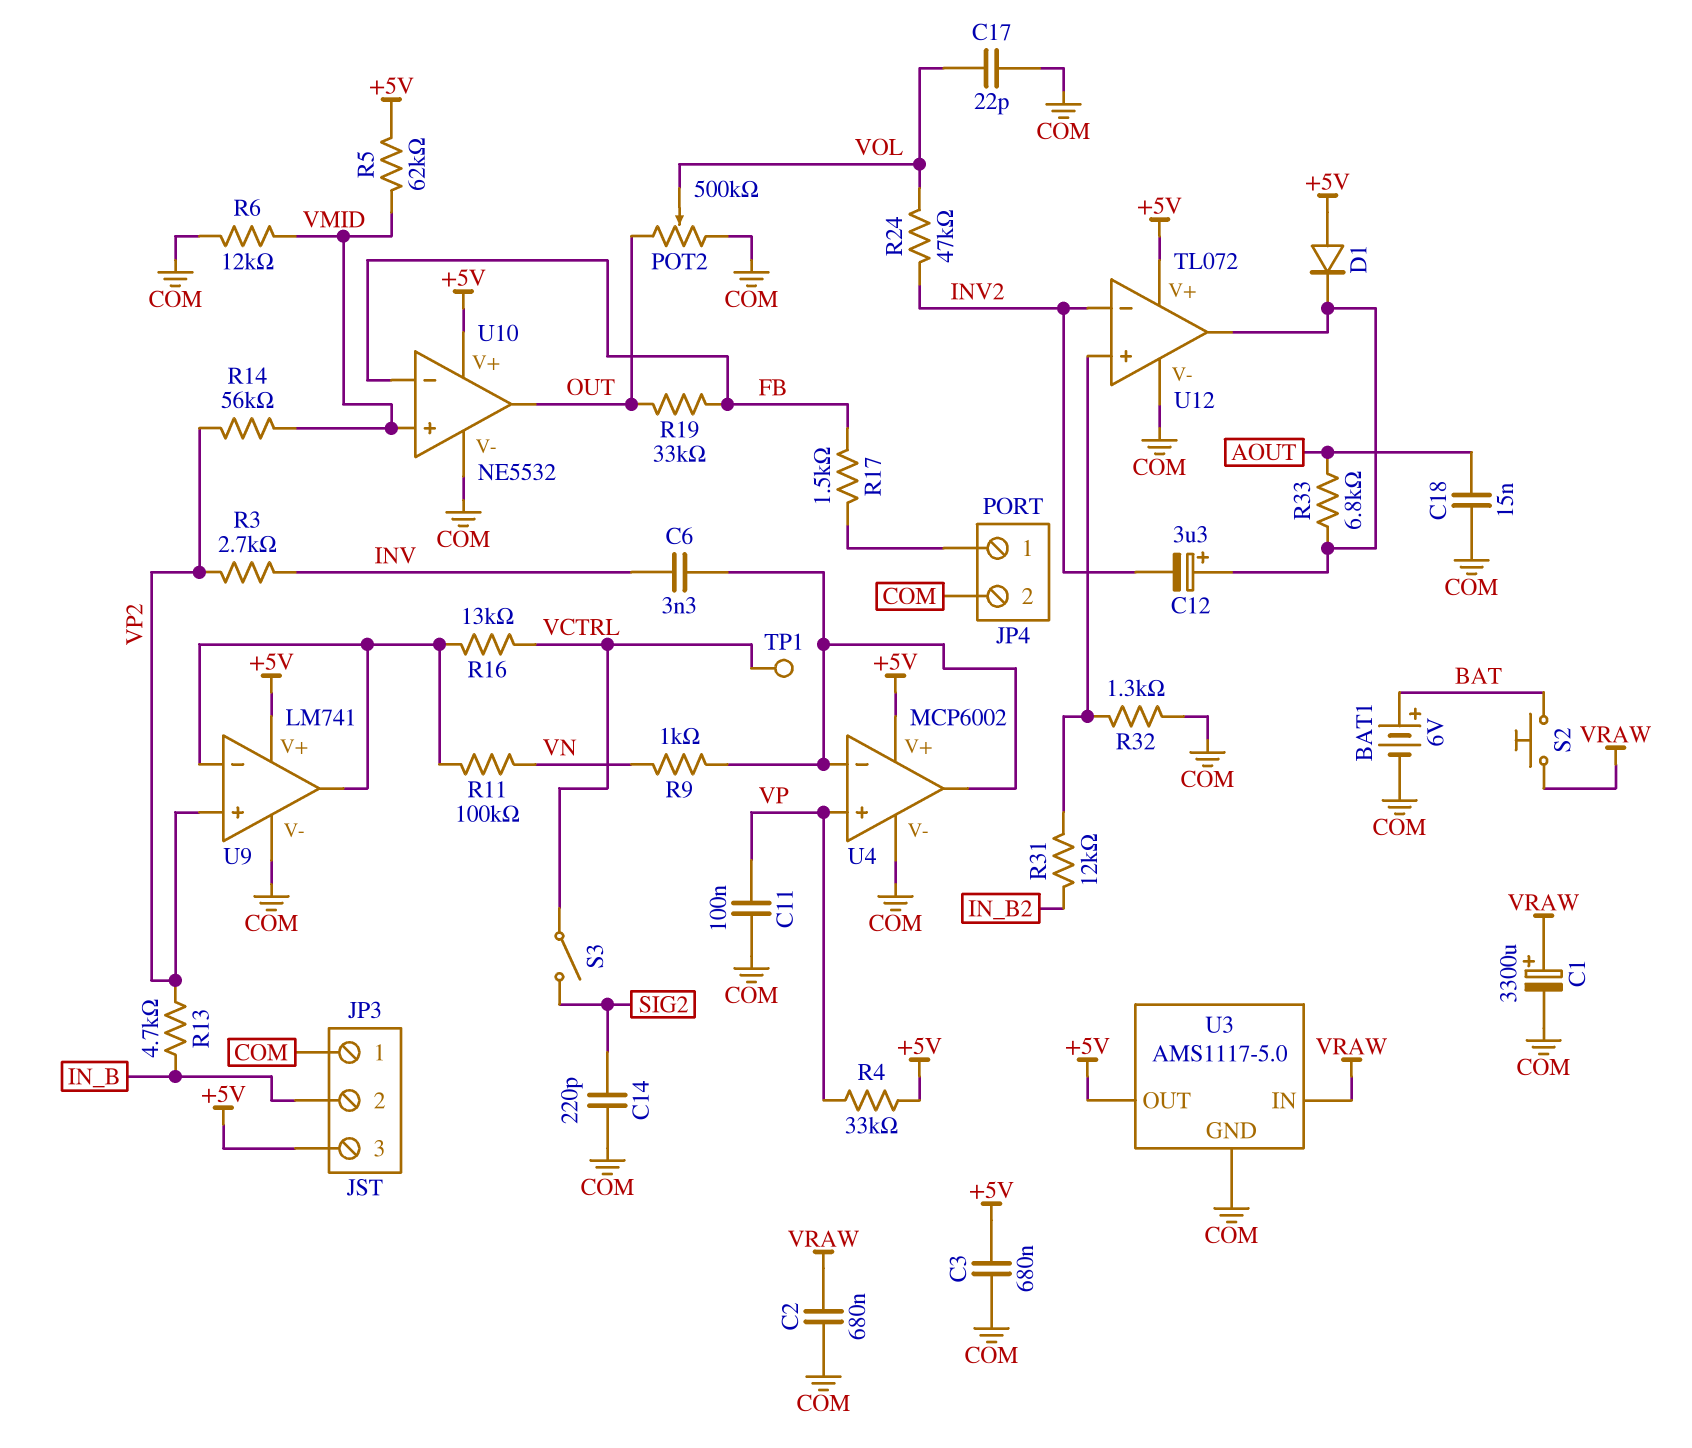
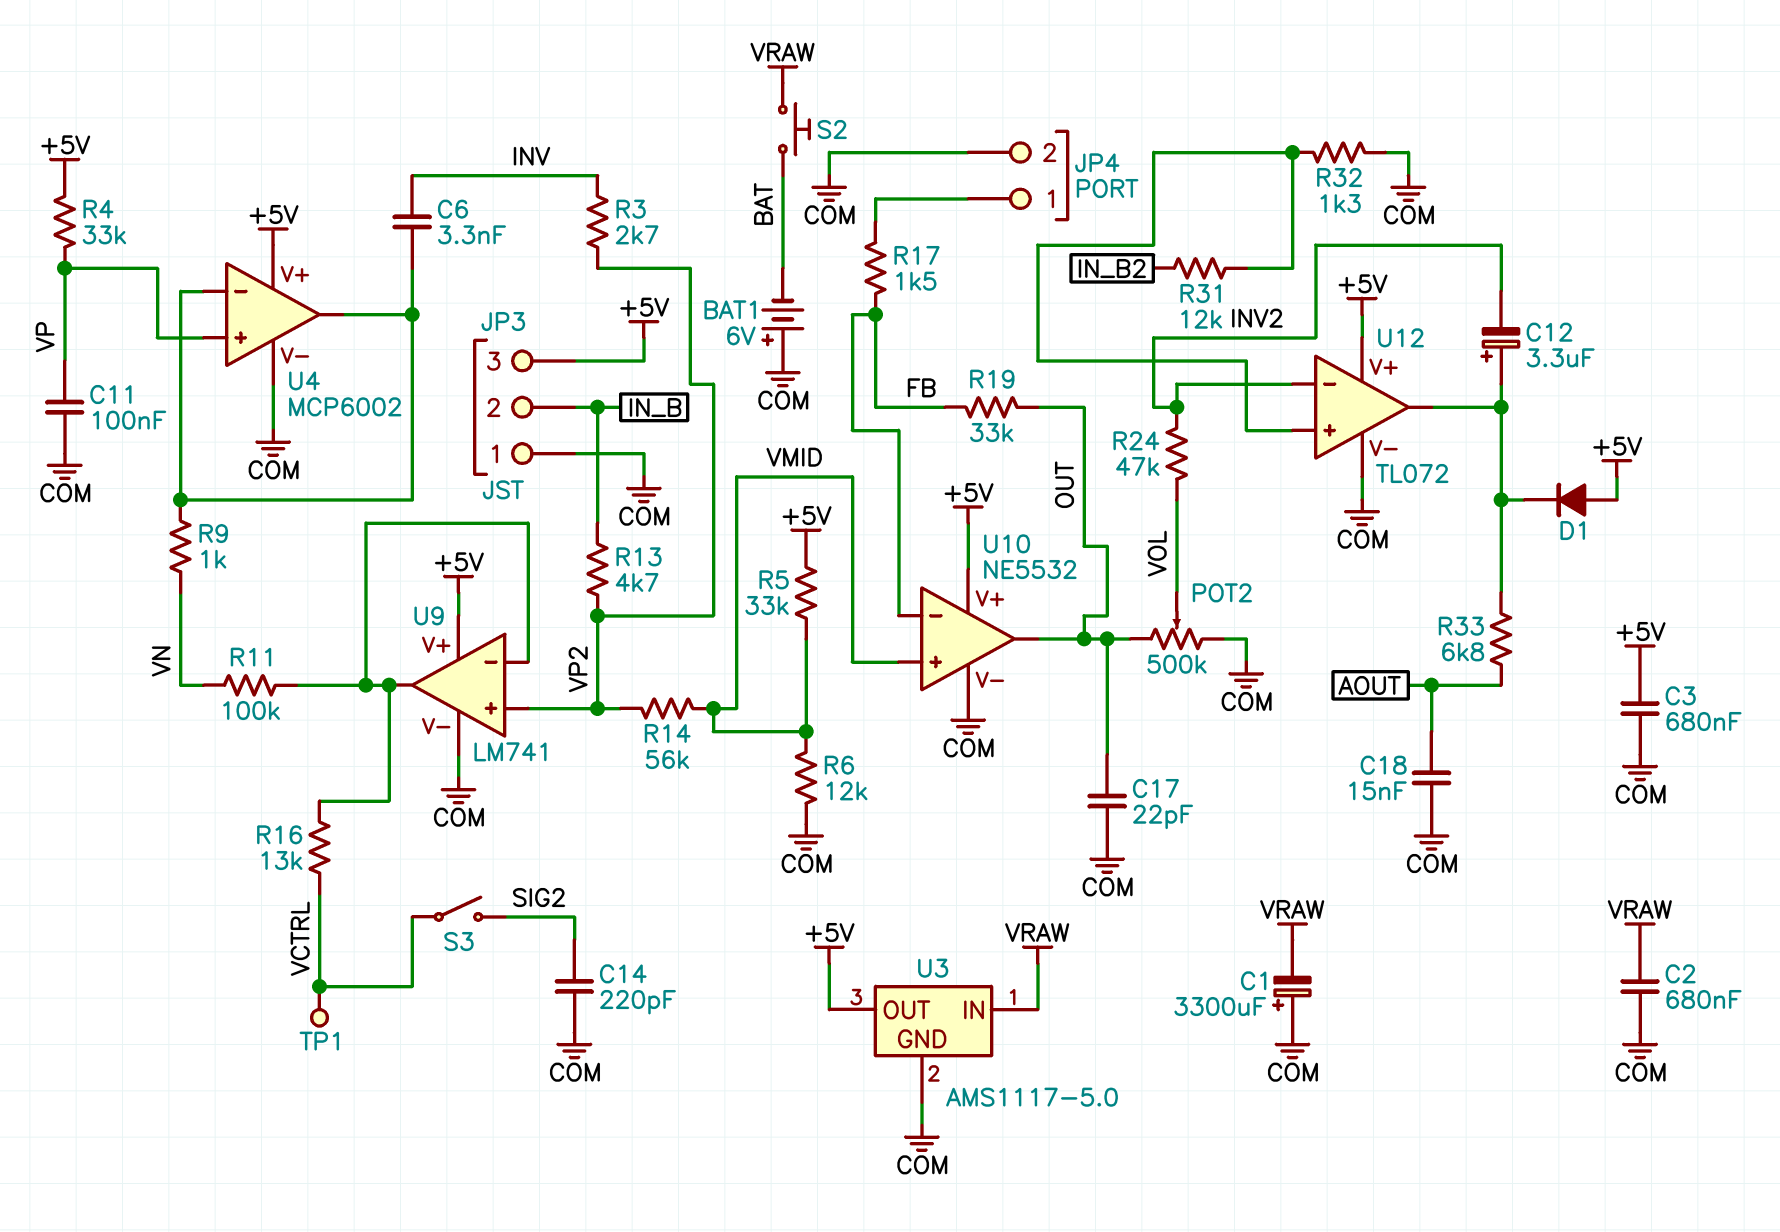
BAT1: 6V (plus BAT, minus COM) -> 6V (plus COM, minus BAT)
C1: 3300uF (plus VRAW, minus COM) -> 3300uF (plus COM, minus VRAW)
C17: 22pF (COM, VOL) -> 22pF (COM, OUT)
R5: 62k (+5V, VMID) -> 33k (+5V, VMID)

